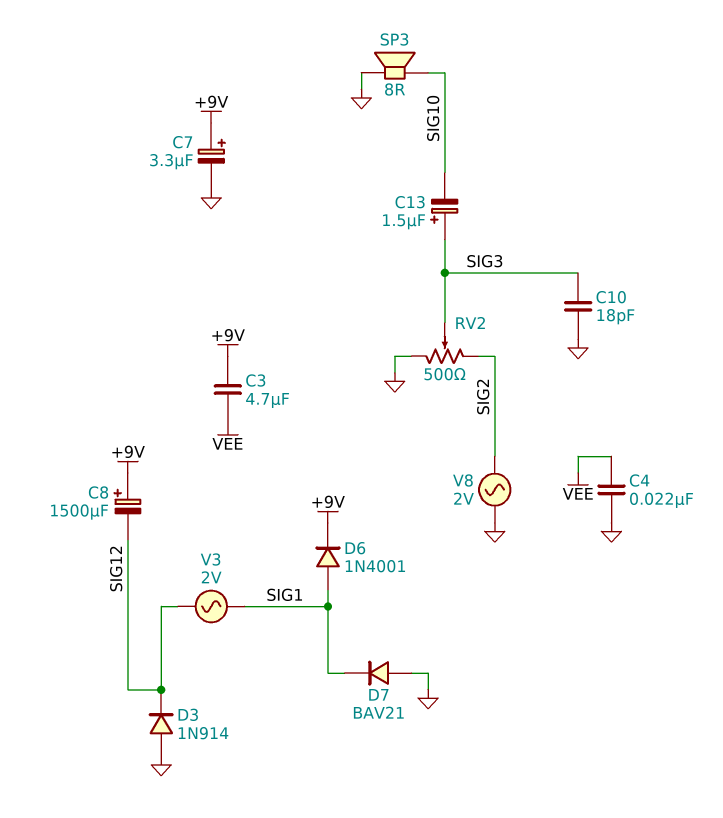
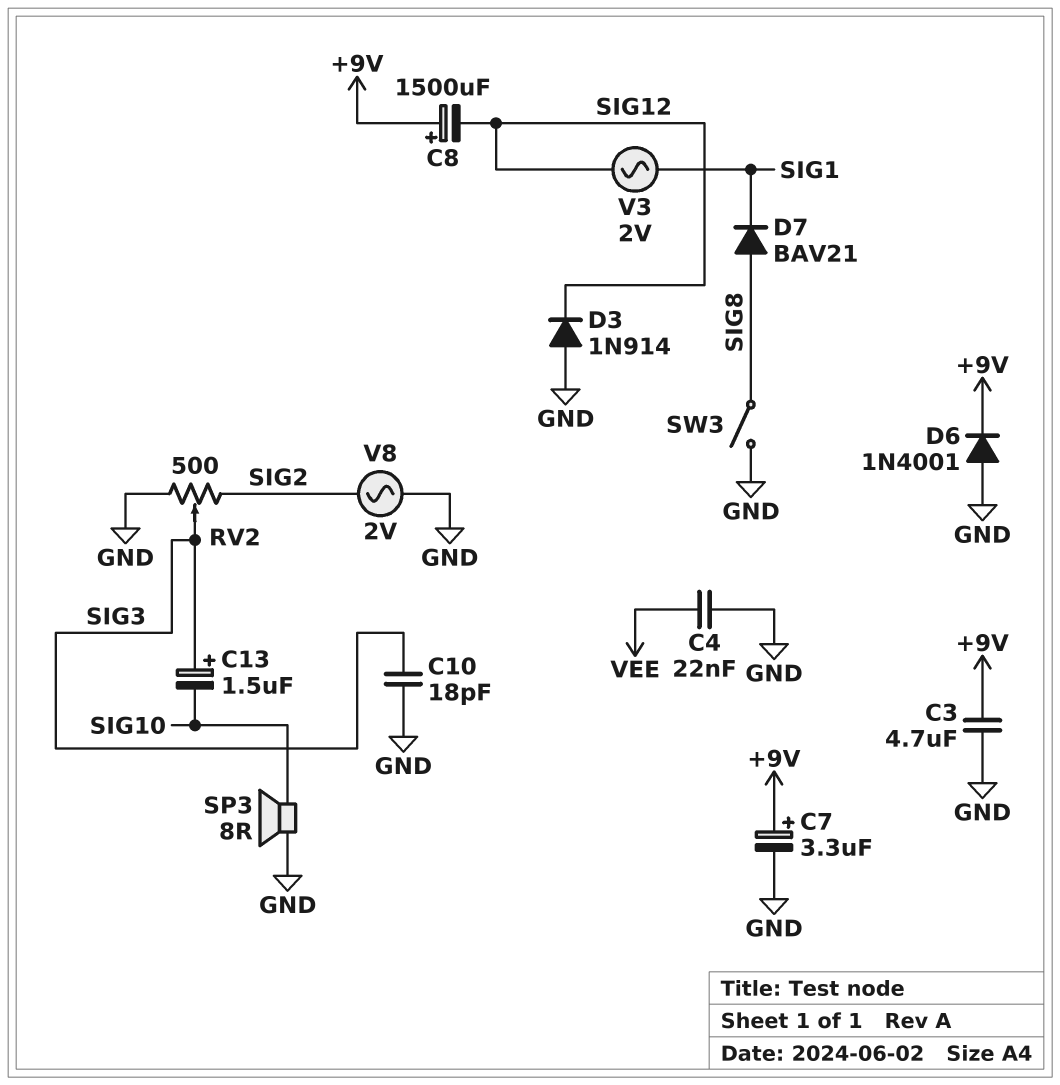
C3: 4.7uF (+9V, VEE) -> 4.7uF (+9V, GND)
D6: diode 1N4001 (A SIG1, K +9V) -> diode 1N4001 (A GND, K +9V)
D7: diode BAV21 (A GND, K SIG1) -> diode BAV21 (A SIG8, K SIG1)
SW3: none -> switch (GND, SIG8)

